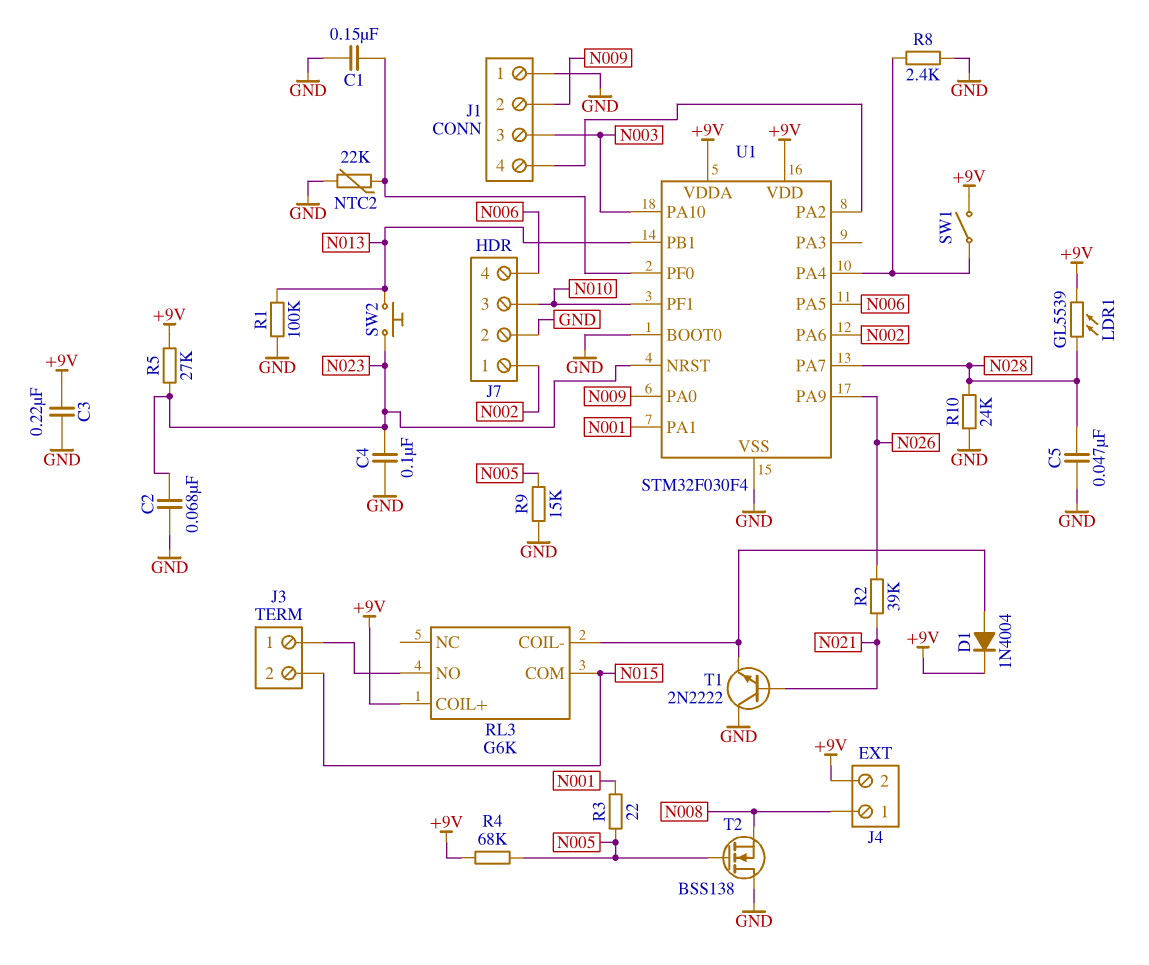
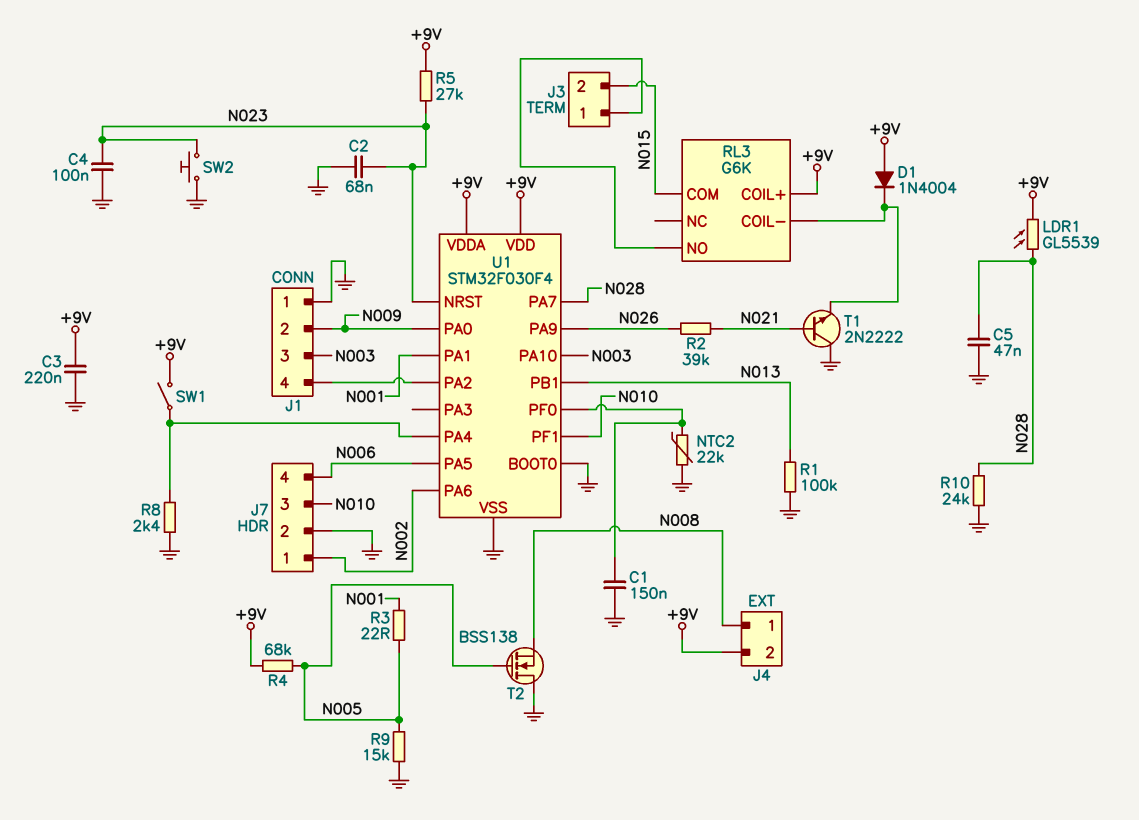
D1: diode 1N4004 (A RL3/COIL-, K +9V) -> diode 1N4004 (A +9V, K RL3/COIL-)
SW2: button (N013, N023) -> button (GND, N023)

